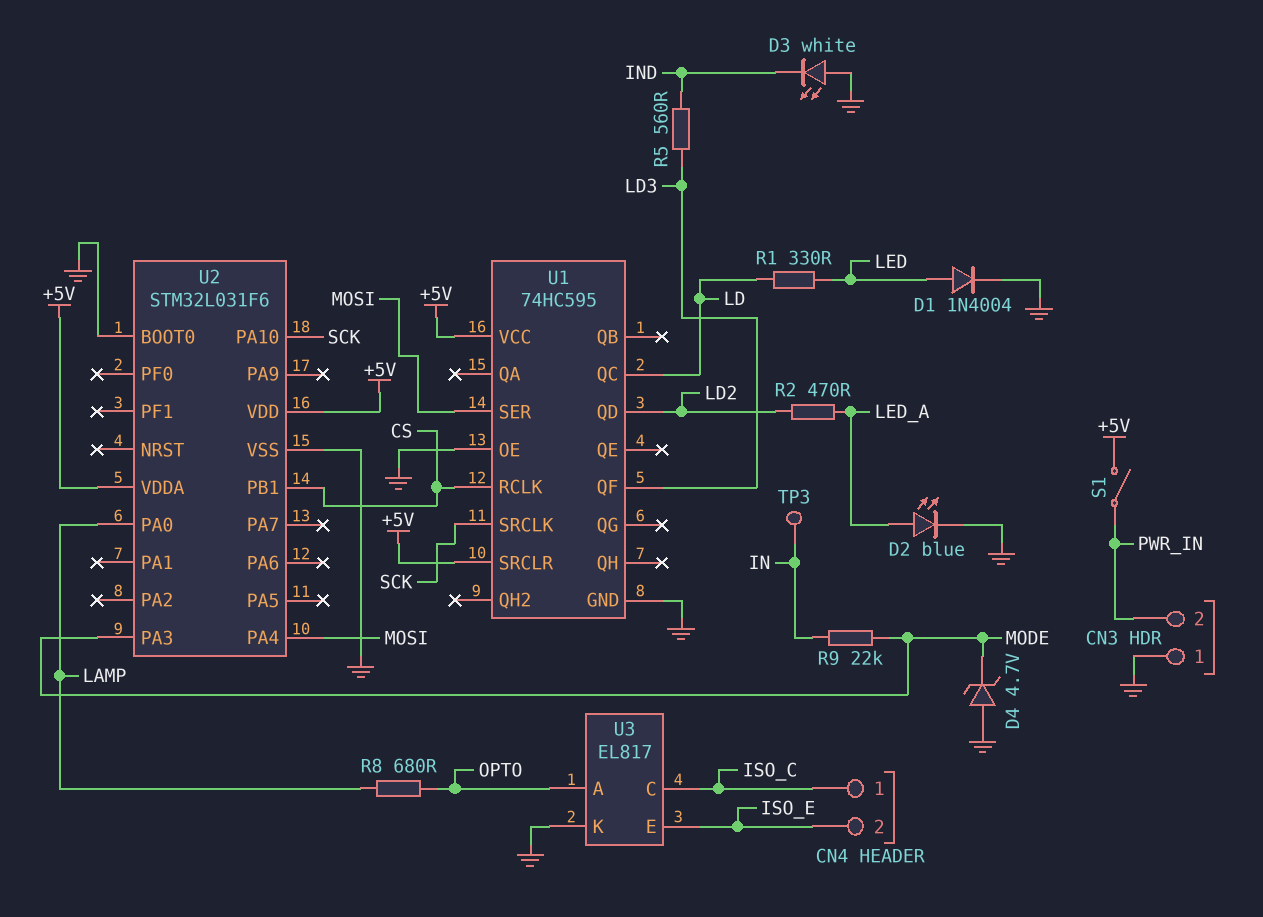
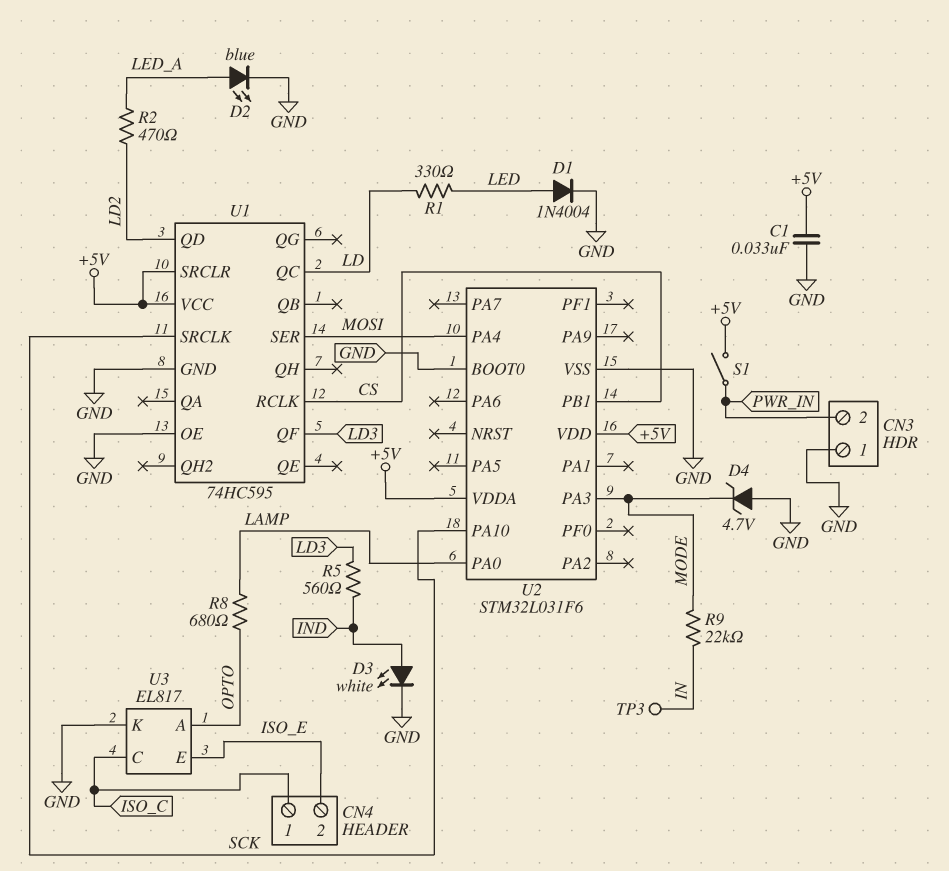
C1: none -> 33nF (+5V, GND)
D3: LED white (A GND, K IND) -> LED white (A IND, K GND)

